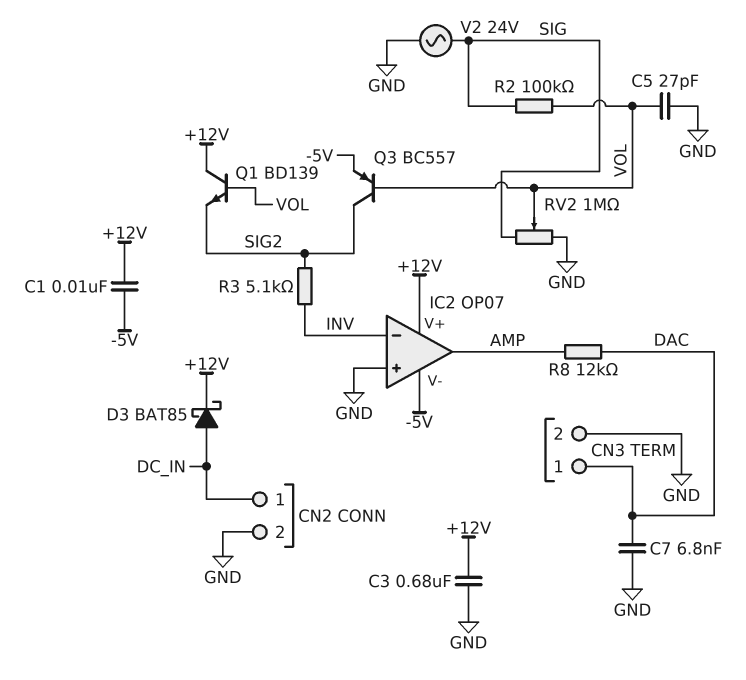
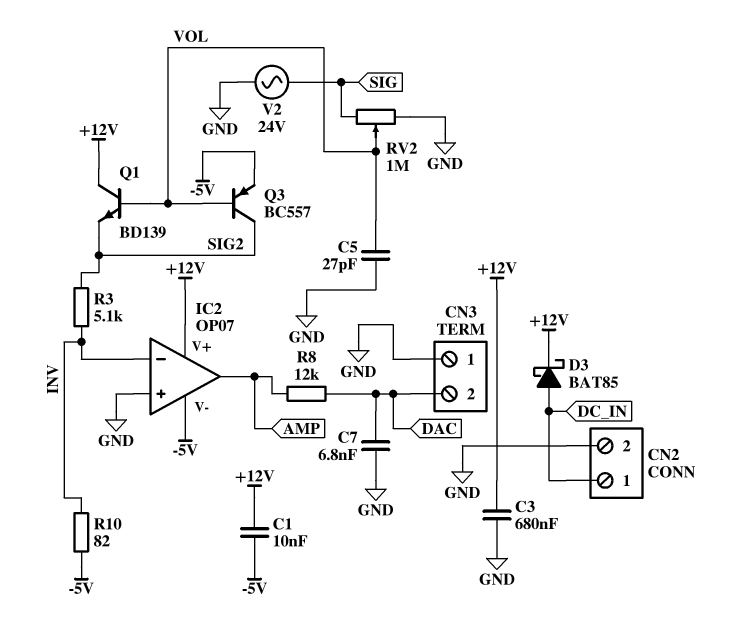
CN3 pin 1: DAC -> GND
CN3 pin 2: GND -> DAC
R2: 100k (SIG, VOL) -> none
R10: none -> 82 (-5V, INV)

